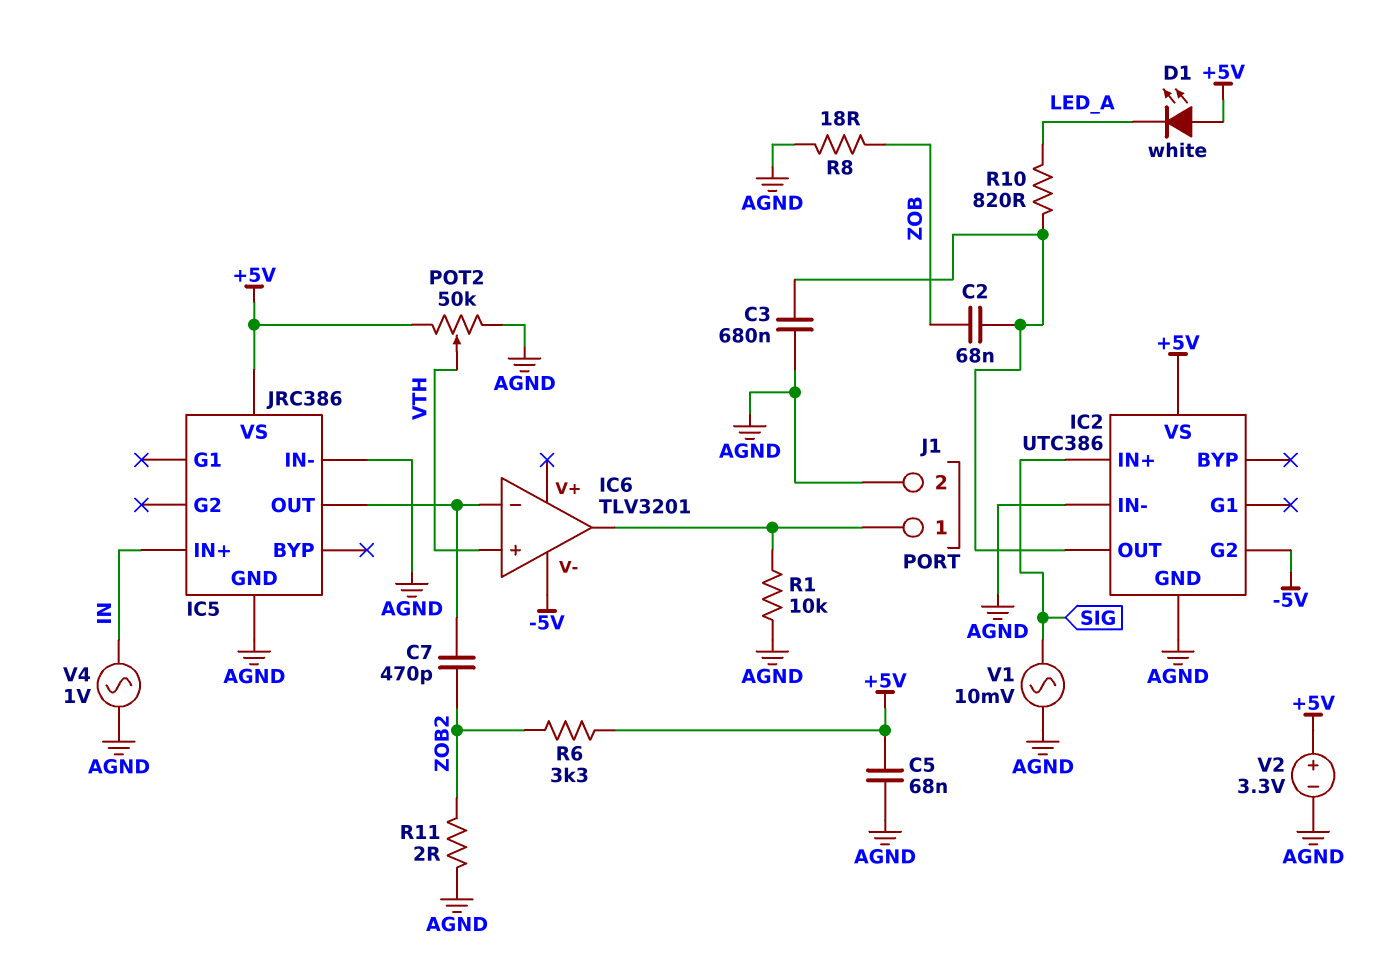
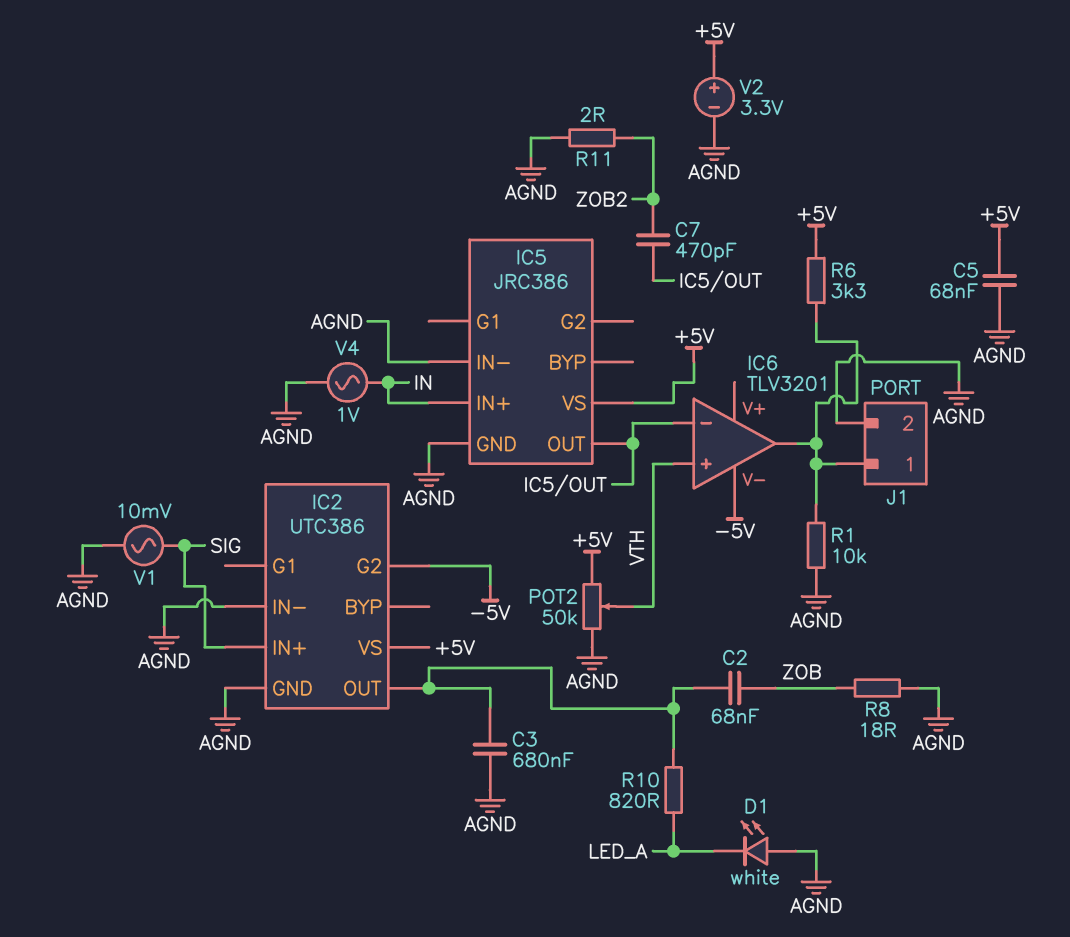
D1: LED white (A +5V, K LED_A) -> LED white (A AGND, K LED_A)
R6: 3.3k (+5V, ZOB2) -> 3.3k (+5V, IC6/out)

